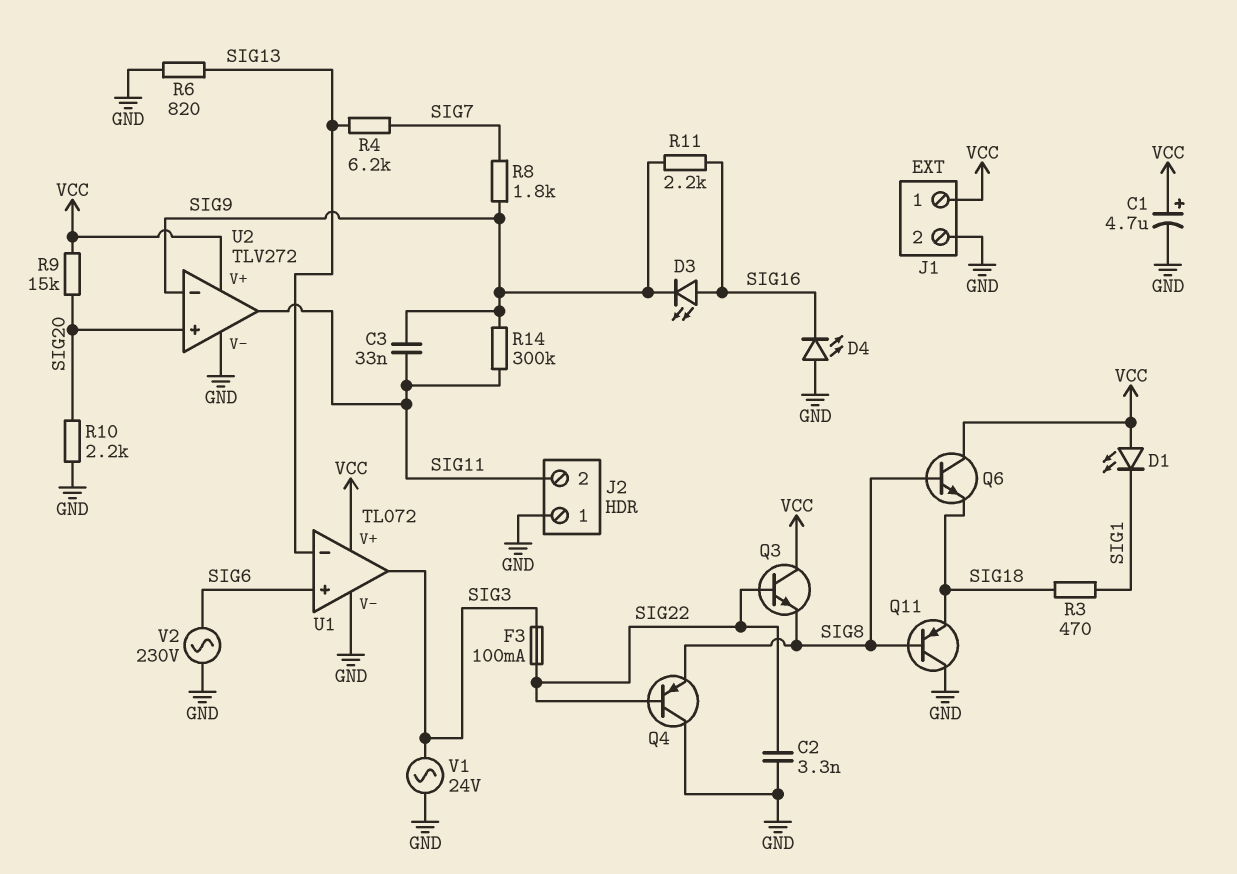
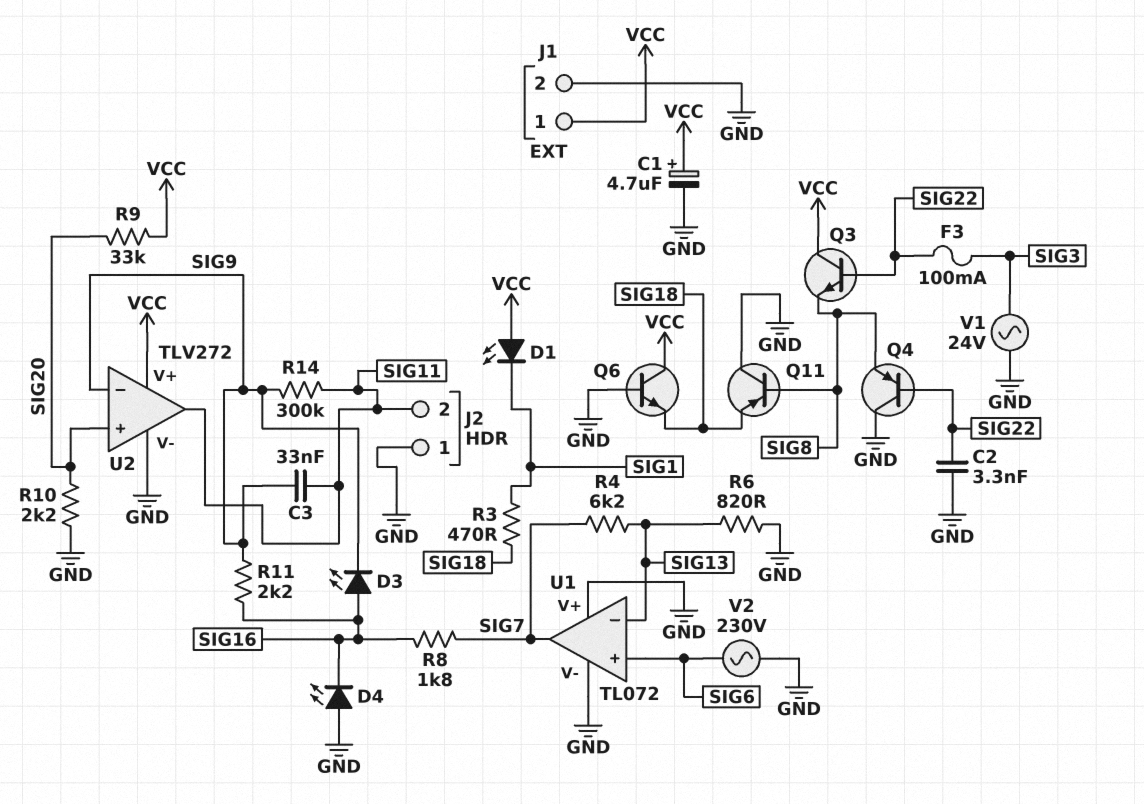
Q6: NPN (B SIG8, C VCC, E SIG18) -> NPN (B GND, C VCC, E SIG18)
R8: 1.8k (SIG7, SIG9) -> 1.8k (SIG7, SIG16)
R9: 15k (SIG20, VCC) -> 33k (SIG20, VCC)
U1 pin V+: VCC -> GND
U1 pin out: SIG3 -> SIG7

